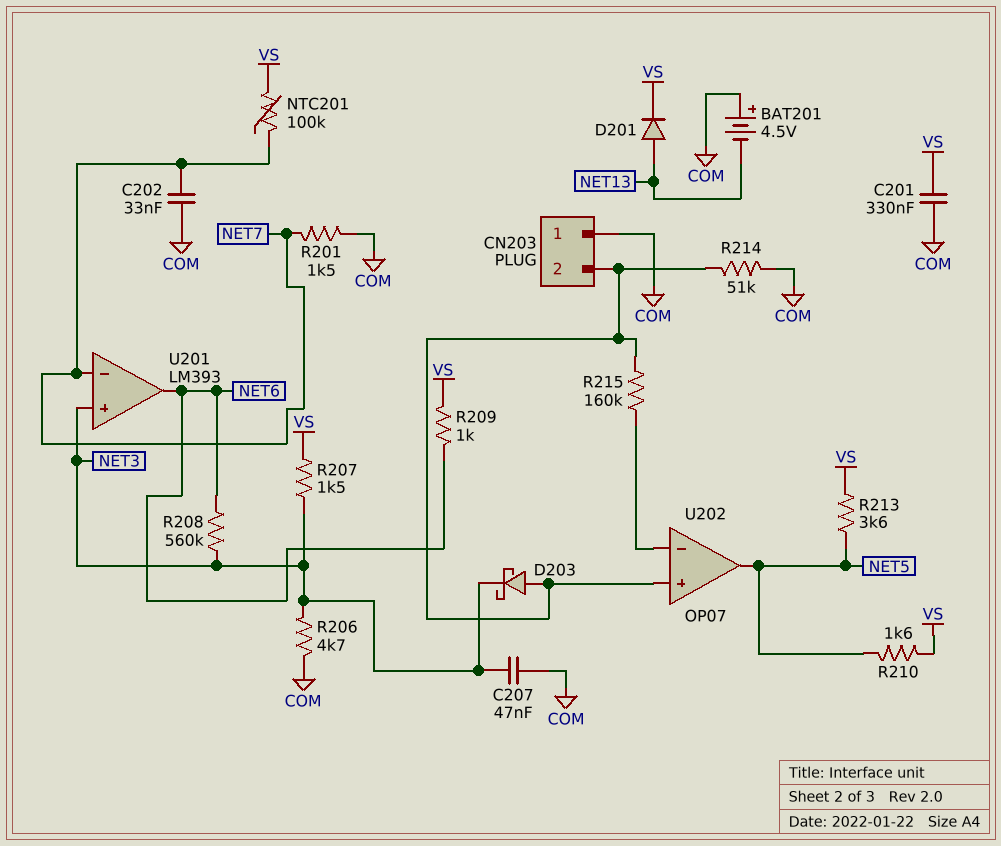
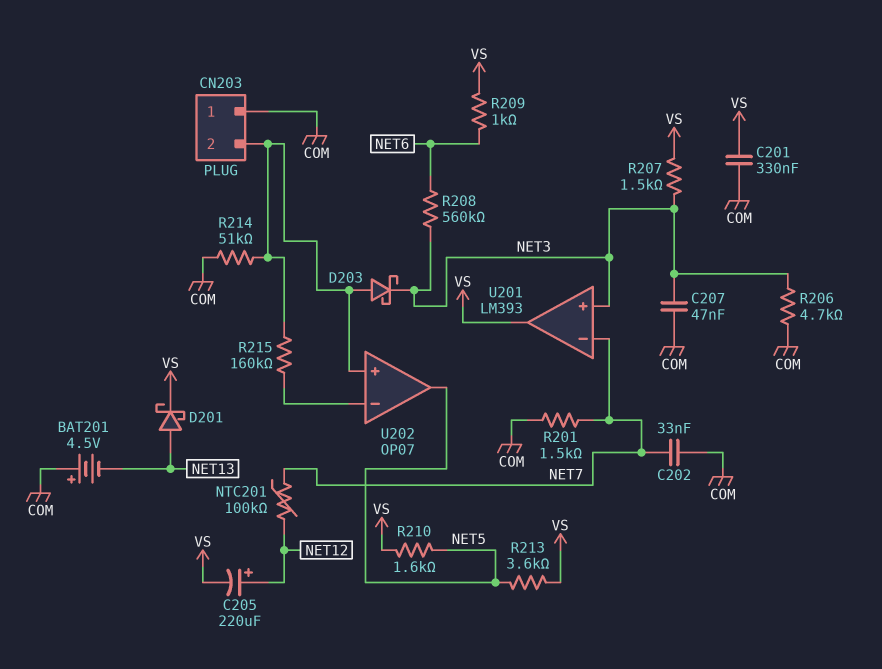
C205: none -> 220uF (plus NET12, minus VS)
D201: diode (A NET13, K VS) -> schottky (A NET13, K VS)
NTC201: 100k (NET7, VS) -> 100k (NET7, NET12)
U201 pin out: NET6 -> VS

